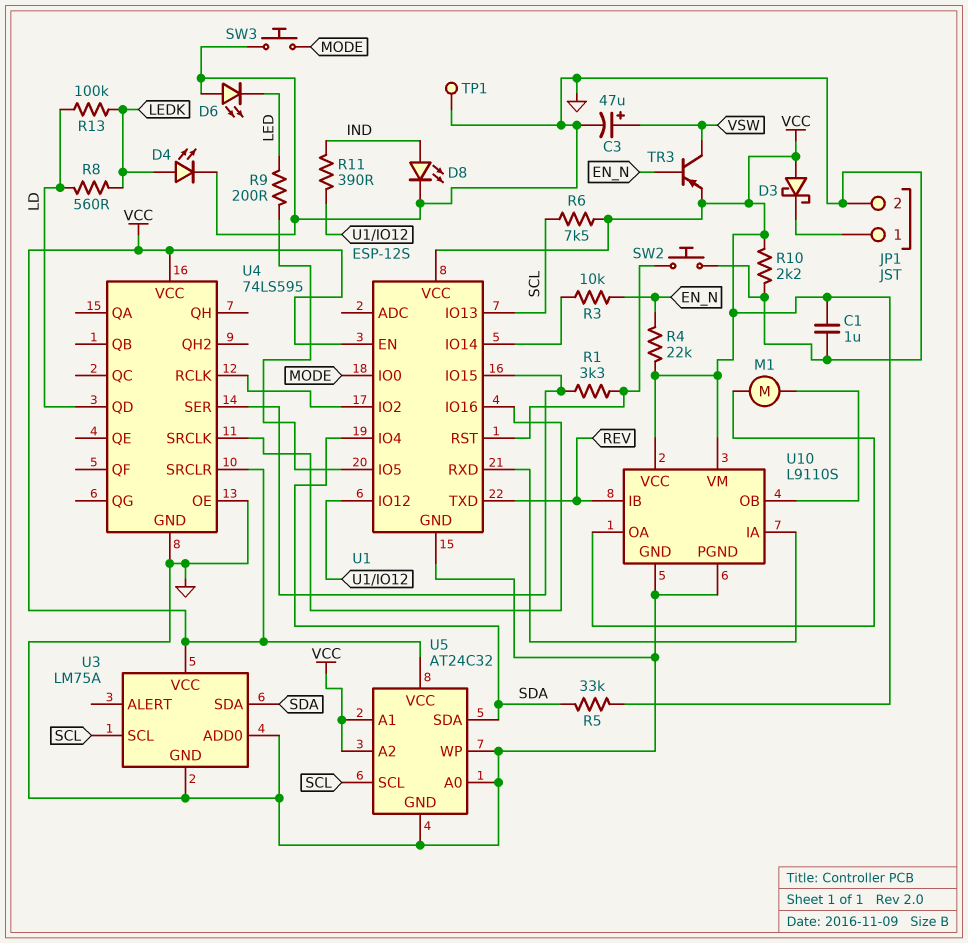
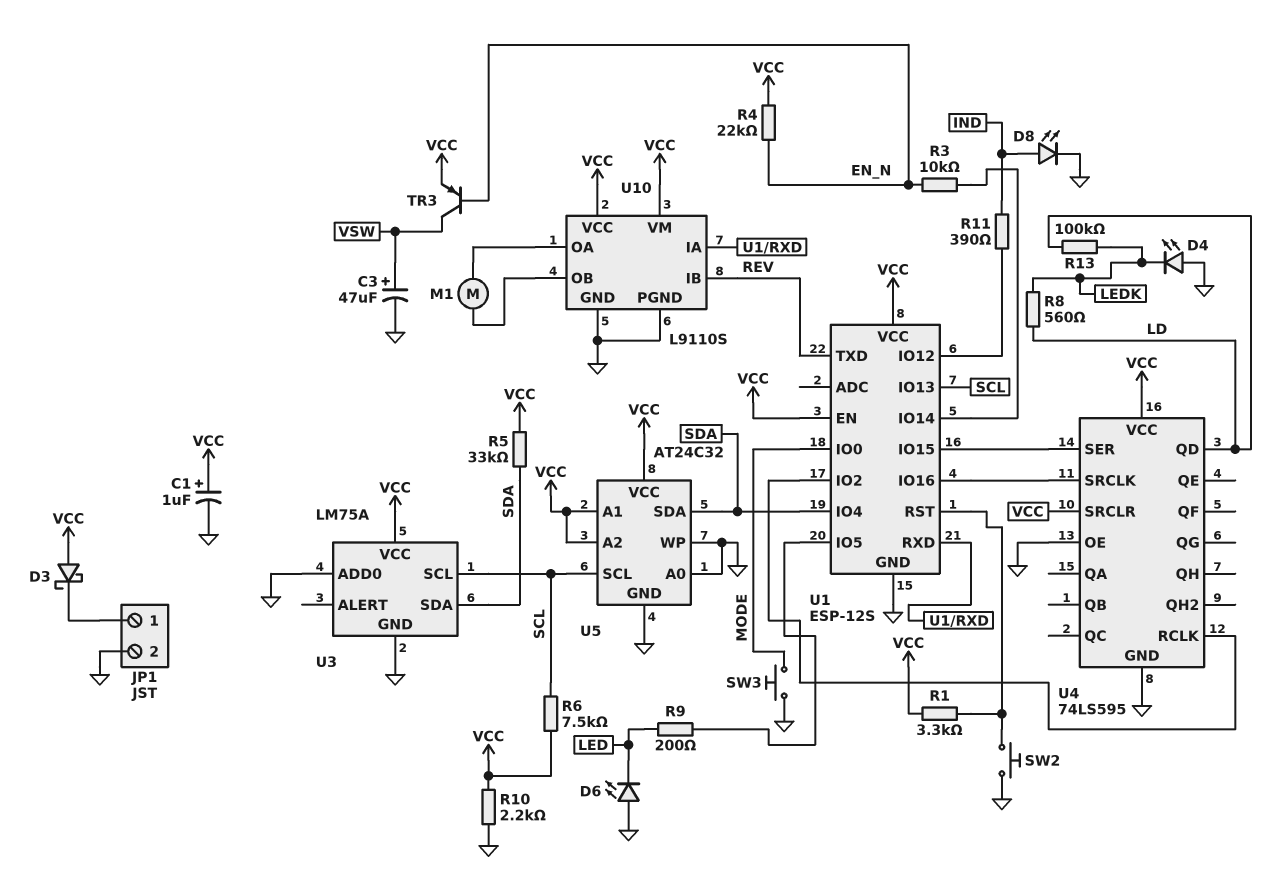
C1: 1uF (GND, VCC) -> 1uF (plus VCC, minus GND)
D4: LED (A LEDK, K GND) -> LED (A GND, K LEDK)
R1: 3.3k (U1/IO15, U1/RST) -> 3.3k (U1/RST, VCC)
TP1: test point (GND) -> none

